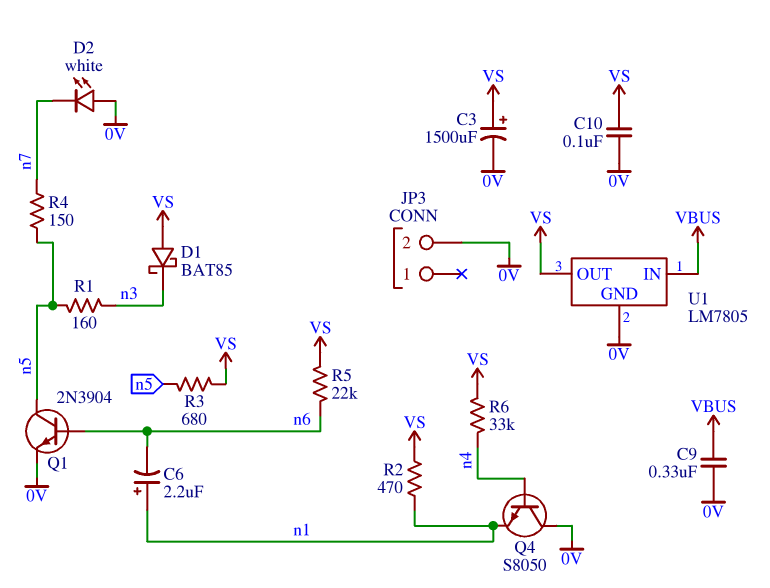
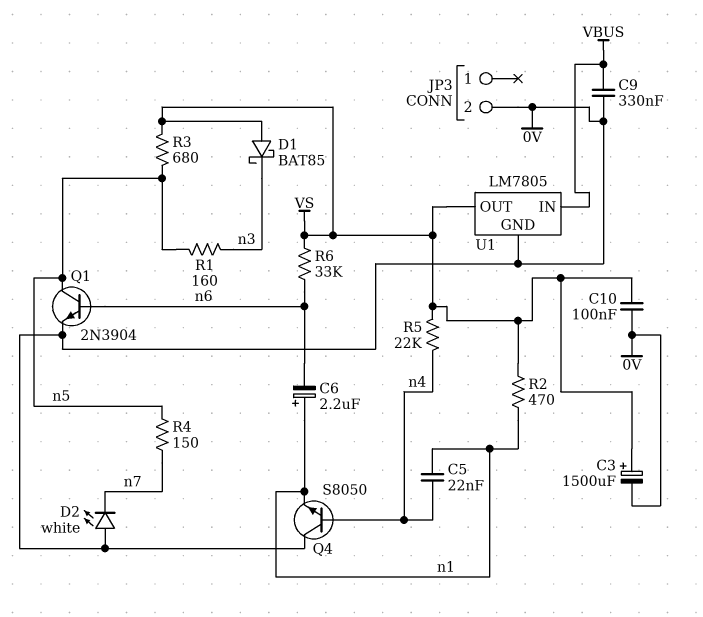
C5: none -> 22nF (n1, n4)
R5: 22k (VS, n6) -> 22k (VS, n4)
R6: 33k (VS, n4) -> 33k (VS, n6)

